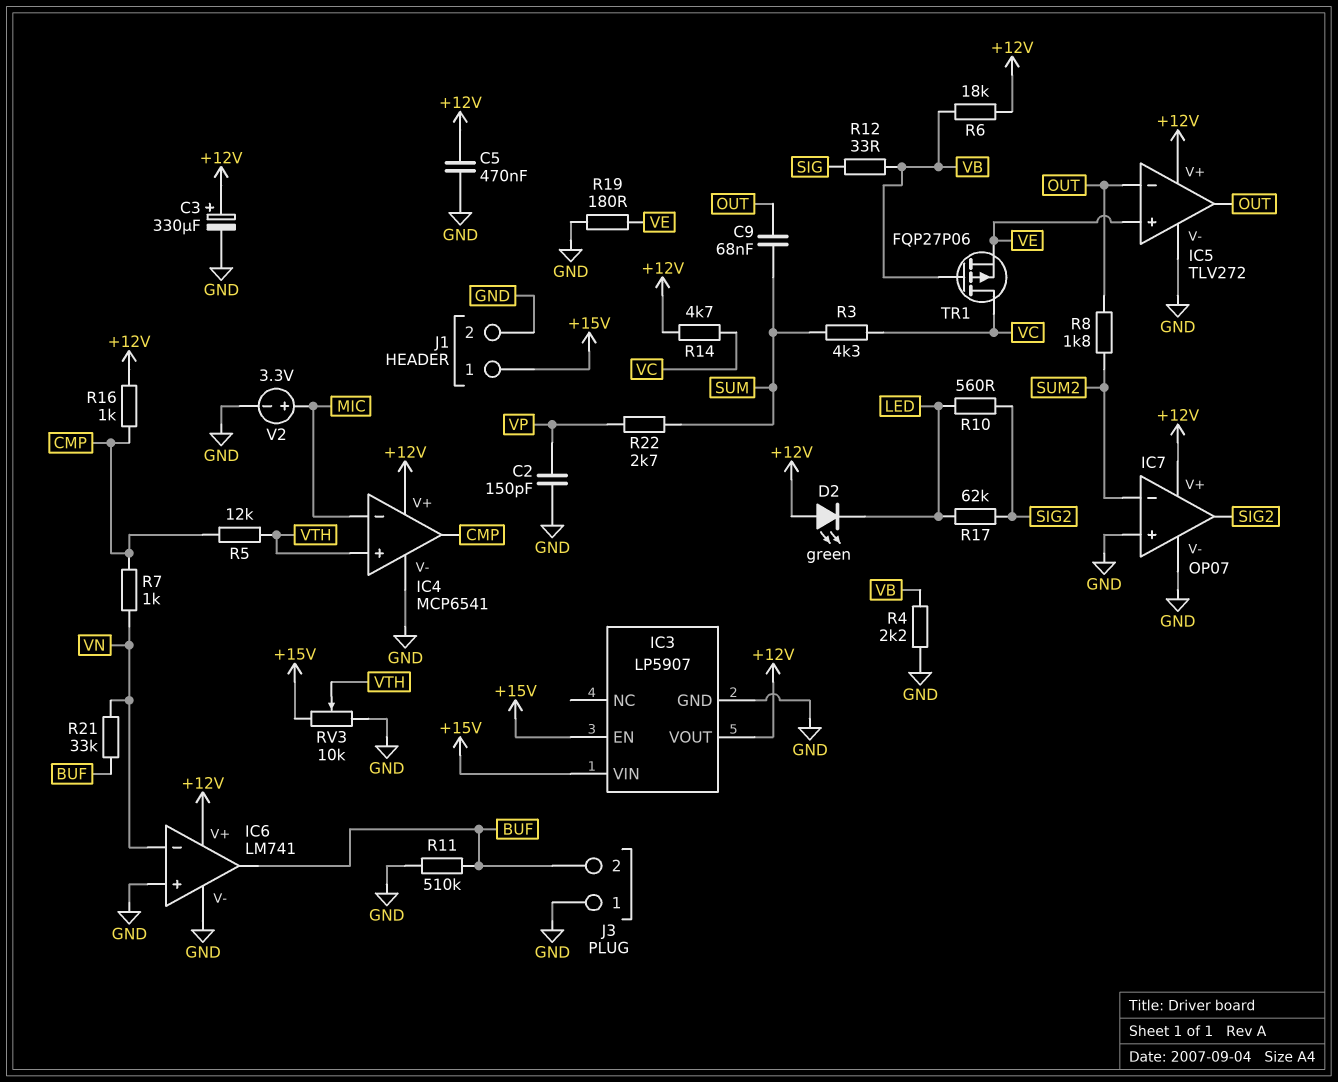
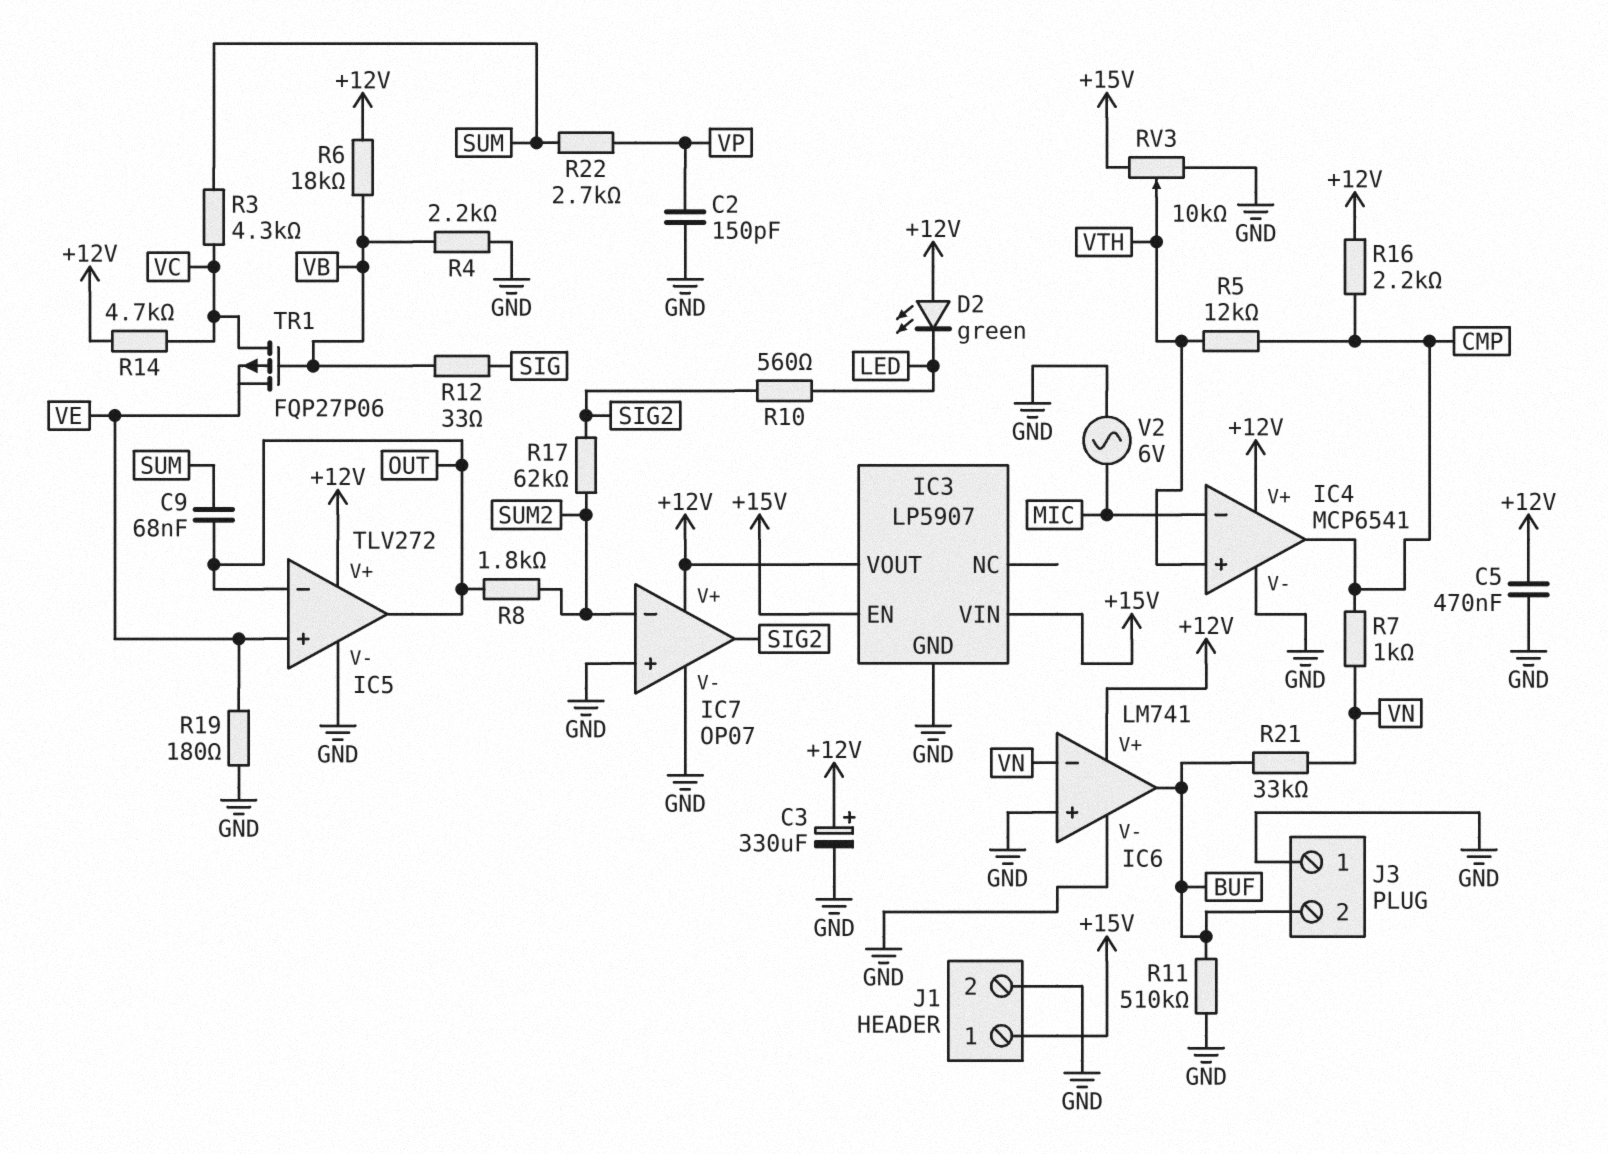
R16: 1k (+12V, CMP) -> 2.2k (+12V, CMP)
R17: 62k (LED, SIG2) -> 62k (SIG2, SUM2)
V2: 3.3V (plus MIC, minus GND) -> AC 6V (GND, MIC)

